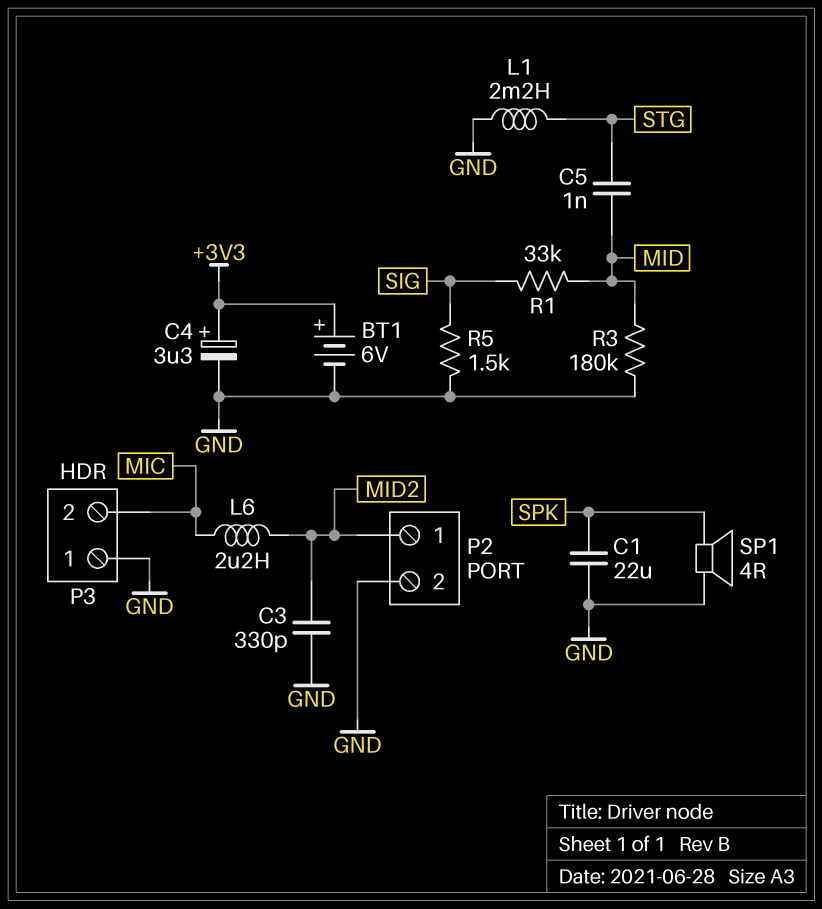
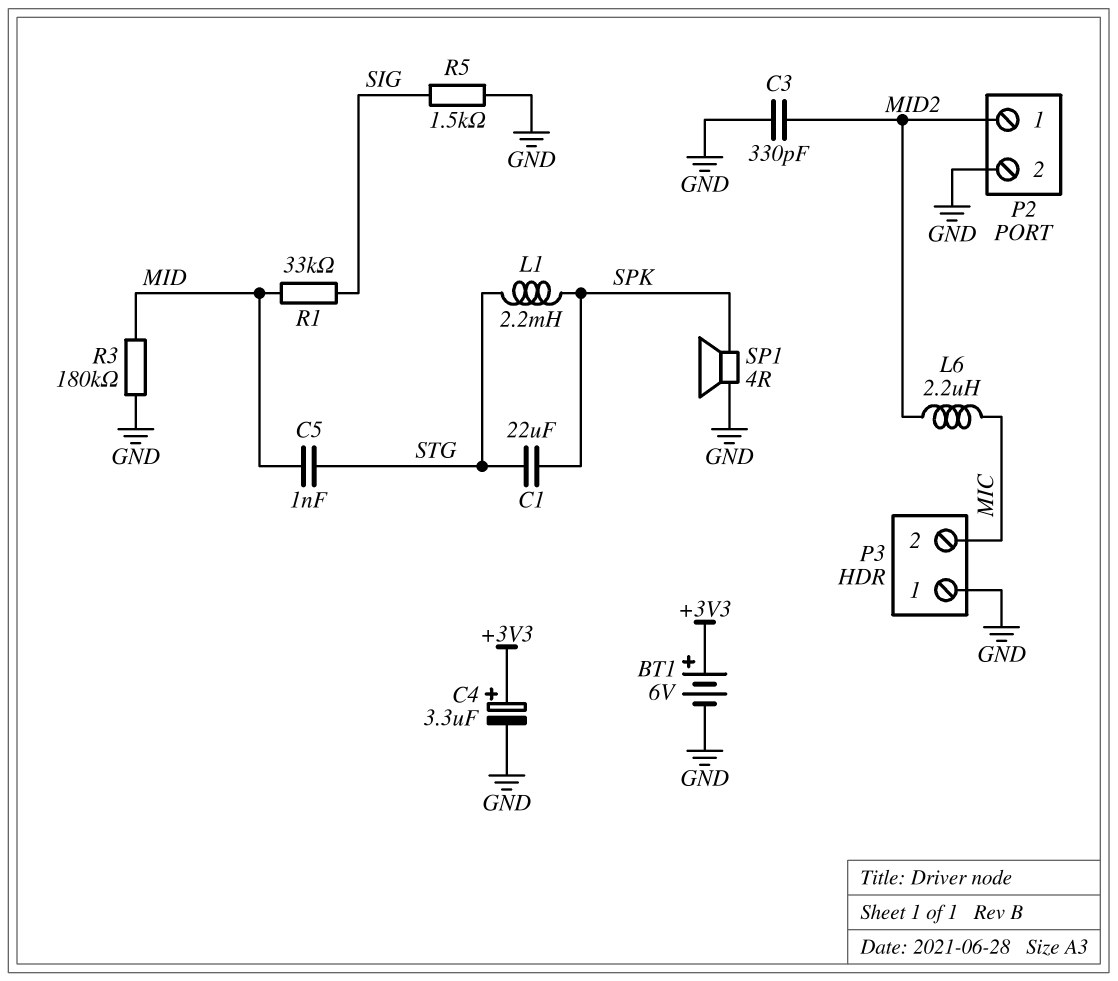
C1: 22uF (GND, SPK) -> 22uF (SPK, STG)
L1: 2.2mH (GND, STG) -> 2.2mH (SPK, STG)

